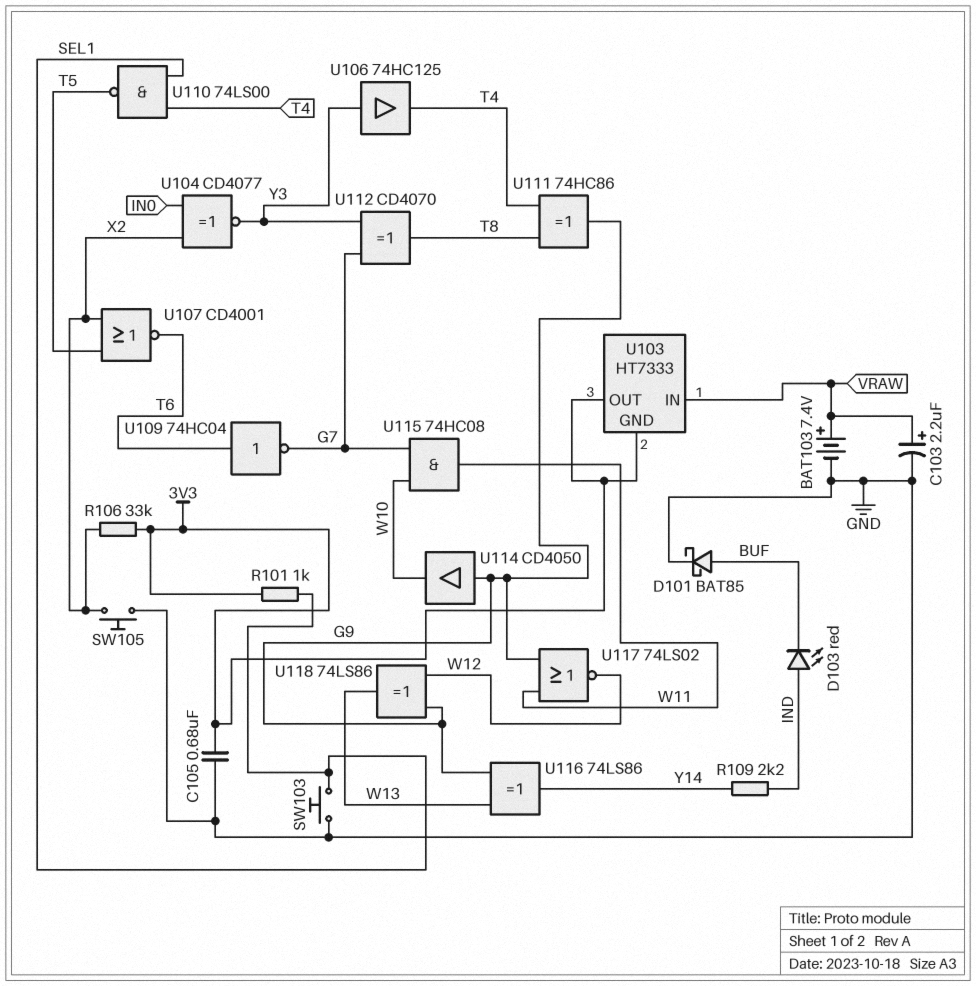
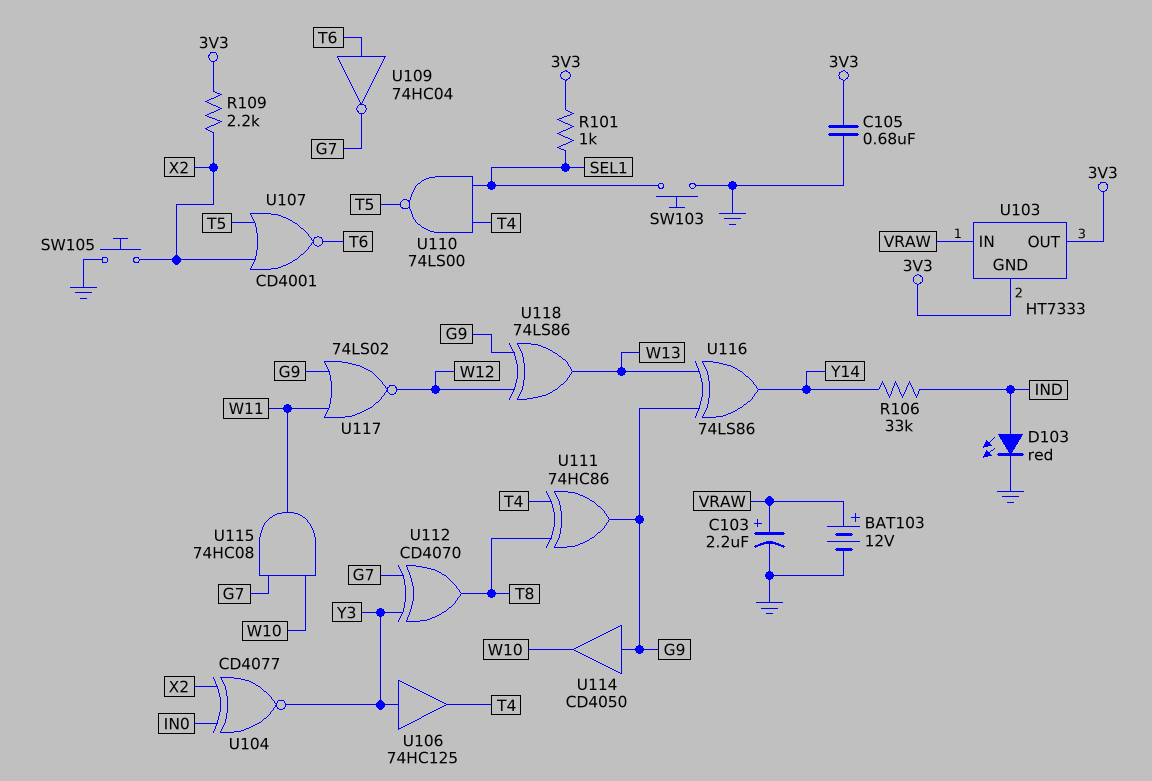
BAT103: 7.4V (plus VRAW, minus GND) -> 12V (plus VRAW, minus GND)
D101: schottky BAT85 (A BUF, K GND) -> none
D103: LED red (A IND, K BUF) -> LED red (A IND, K GND)
R106: 33k (3V3, X2) -> 33k (IND, Y14)
R109: 2.2k (IND, Y14) -> 2.2k (3V3, X2)

